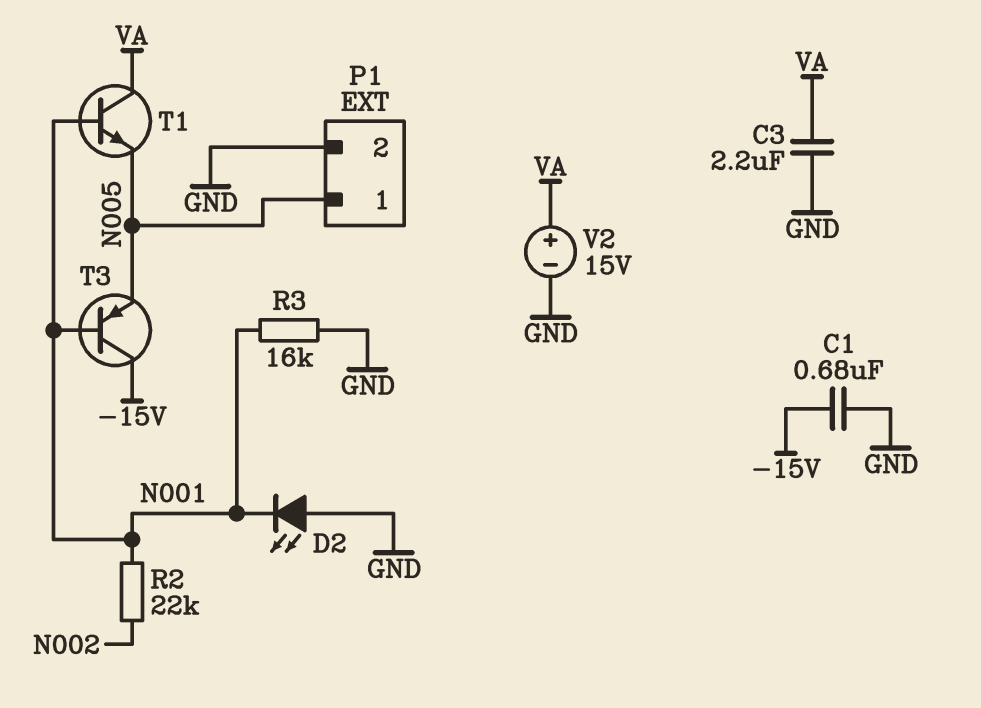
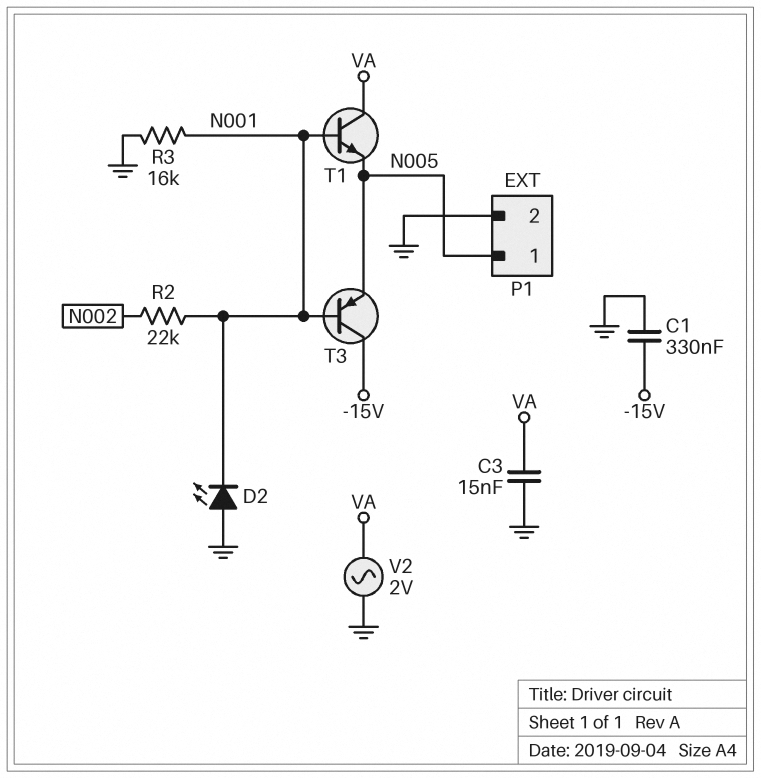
C1: 680nF (-15V, GND) -> 330nF (-15V, GND)
C3: 2.2uF (GND, VA) -> 15nF (GND, VA)
V2: 15V (plus VA, minus GND) -> AC 2V (GND, VA)

